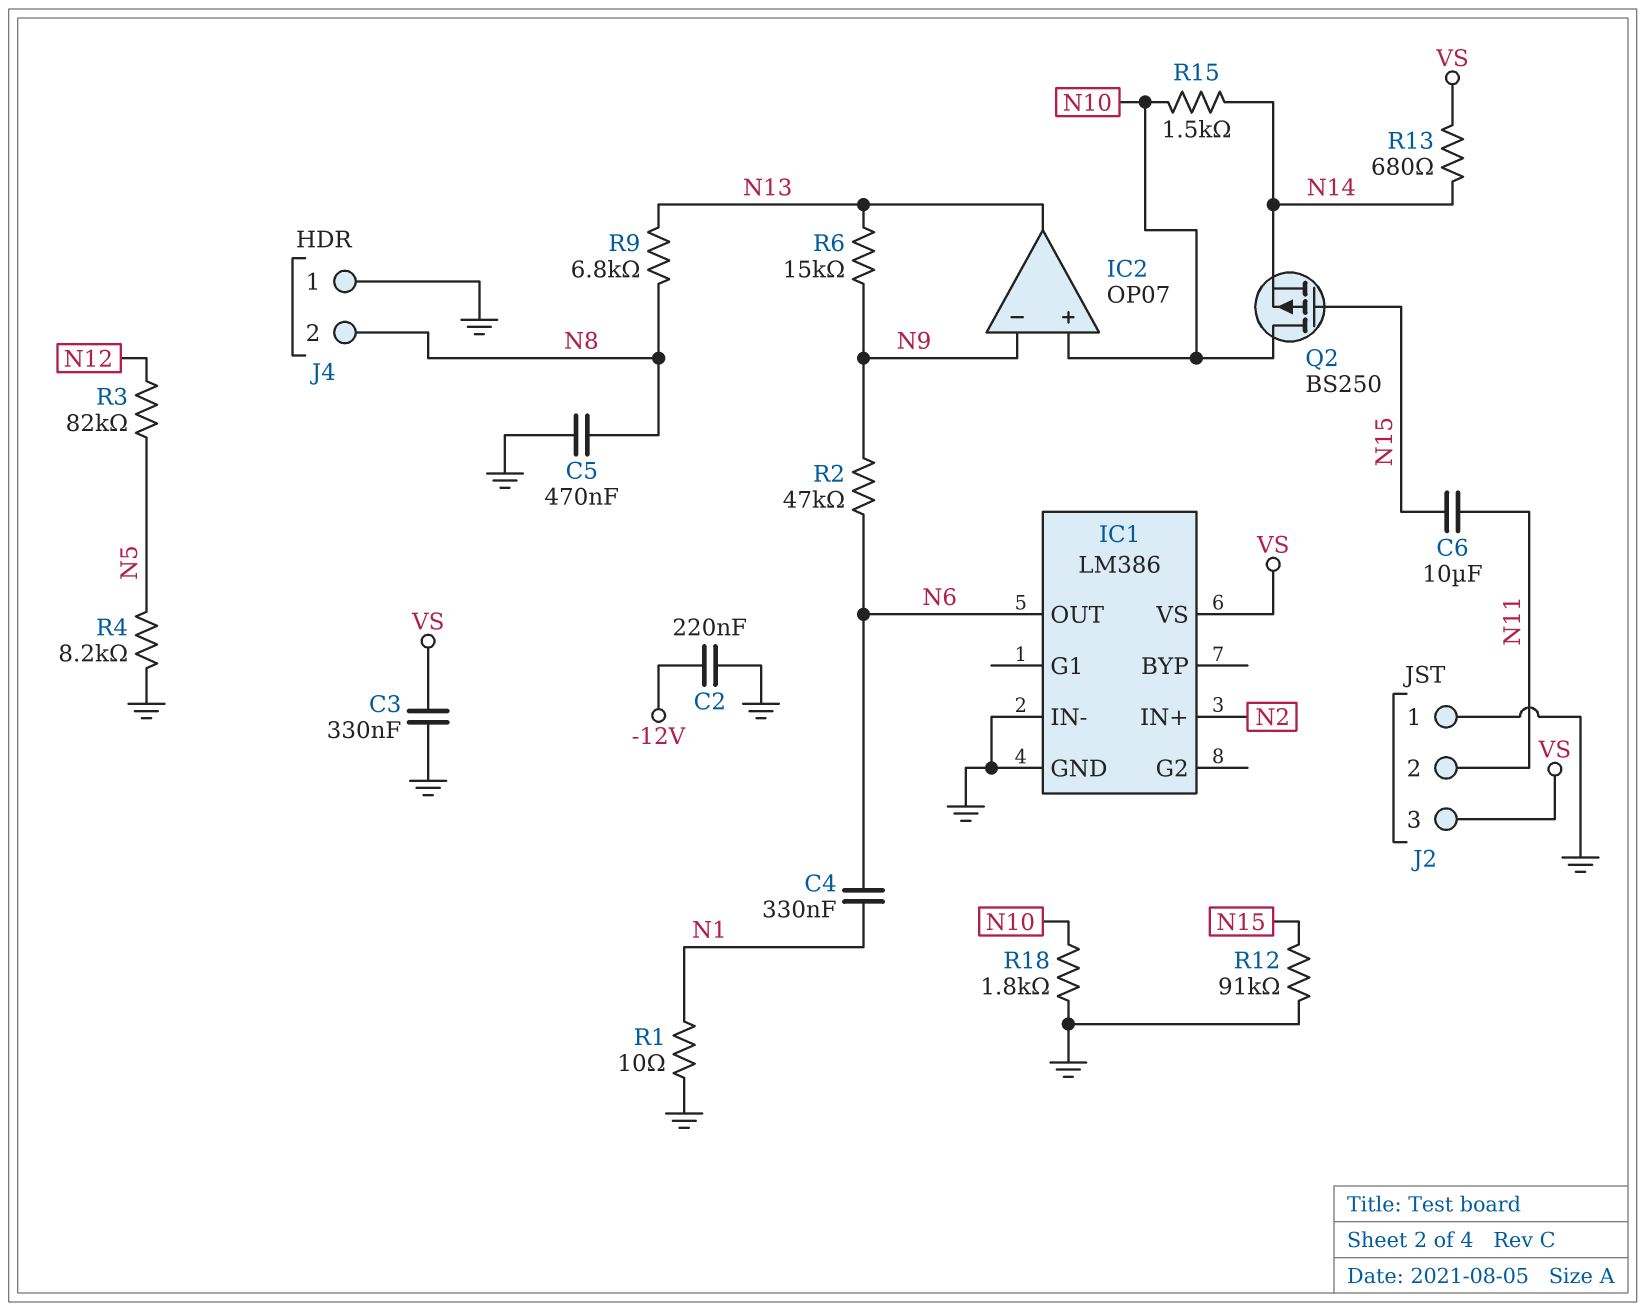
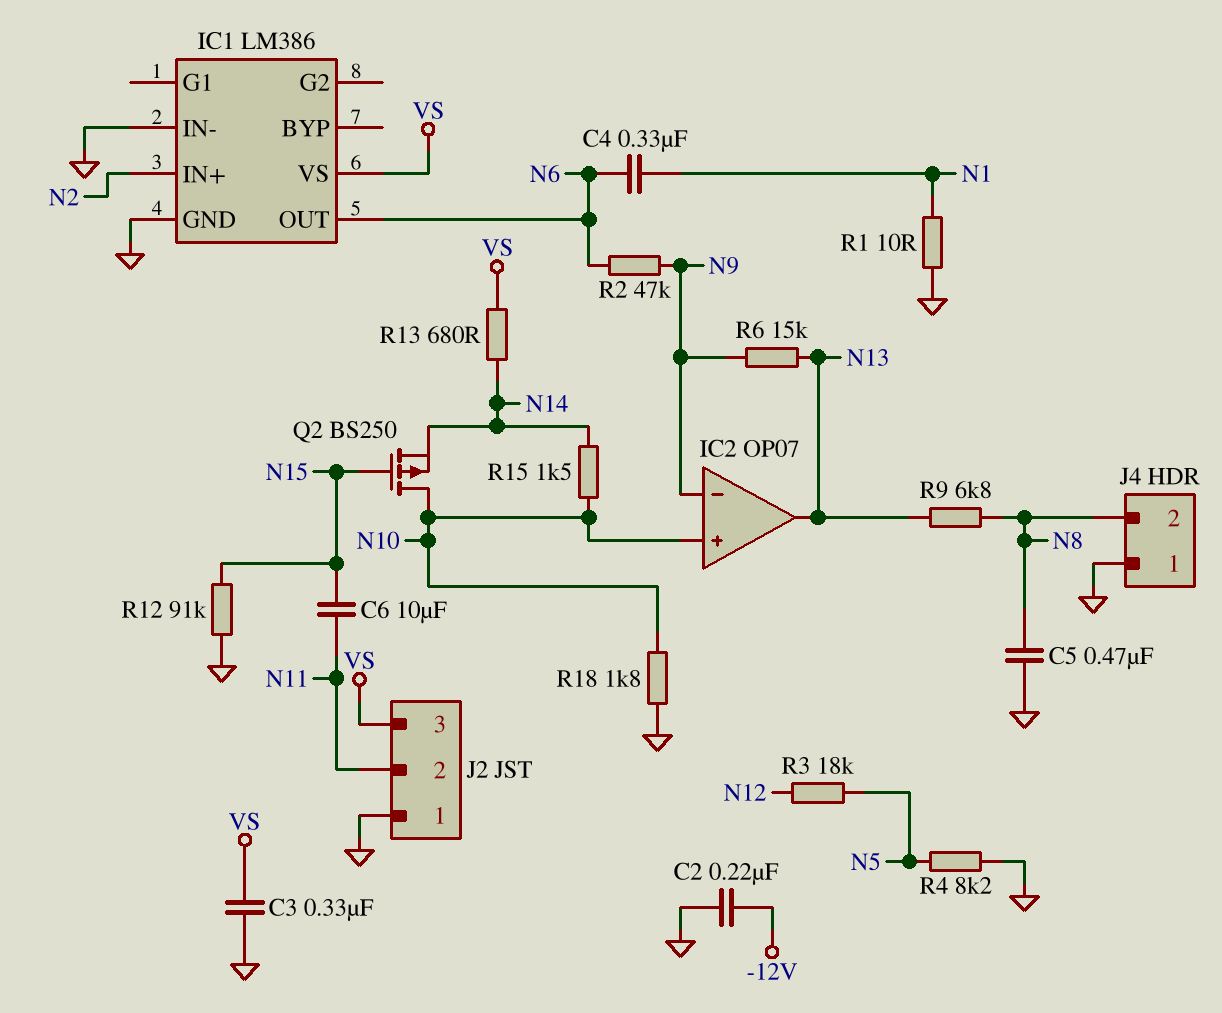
R3: 82k (N5, N12) -> 18k (N5, N12)

